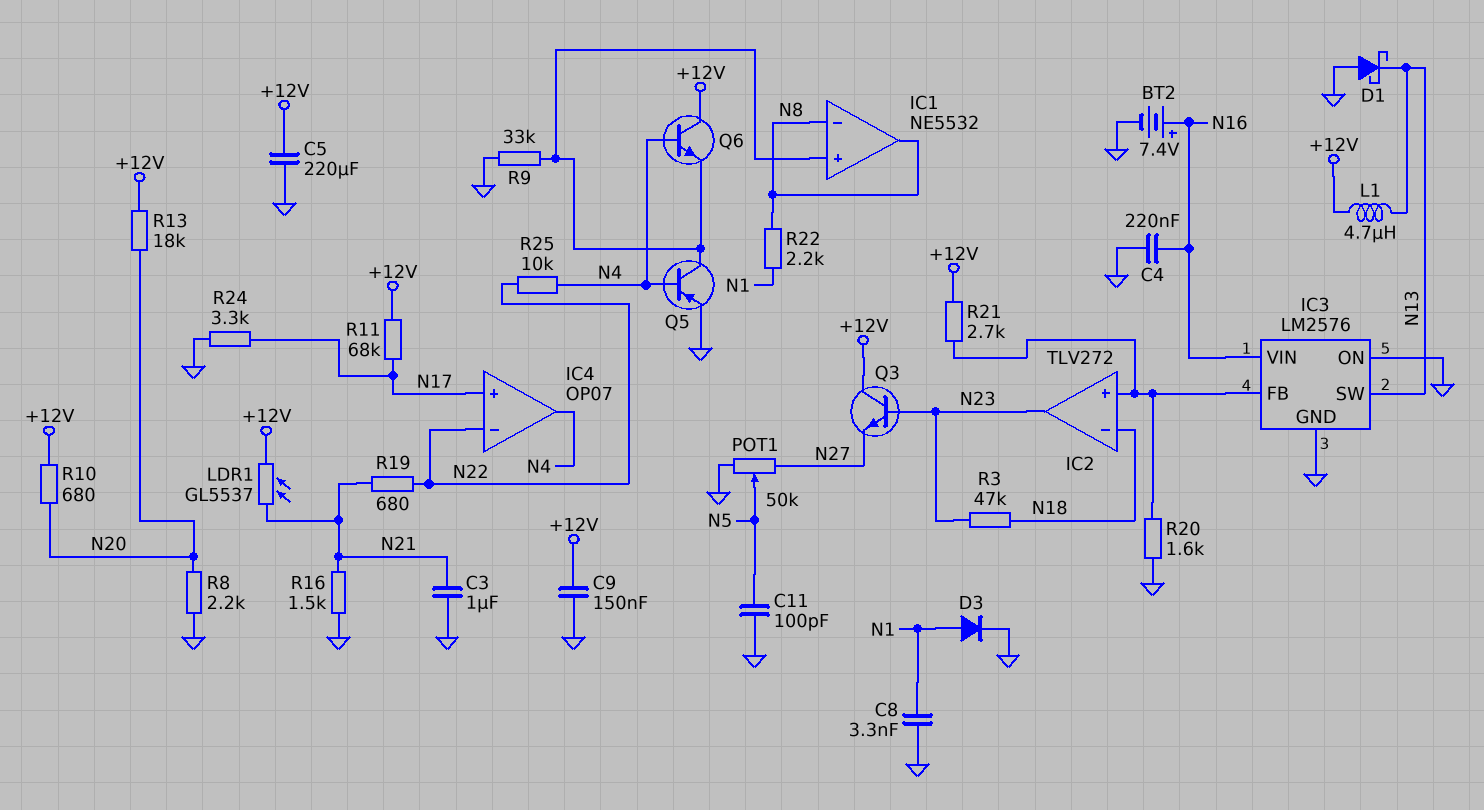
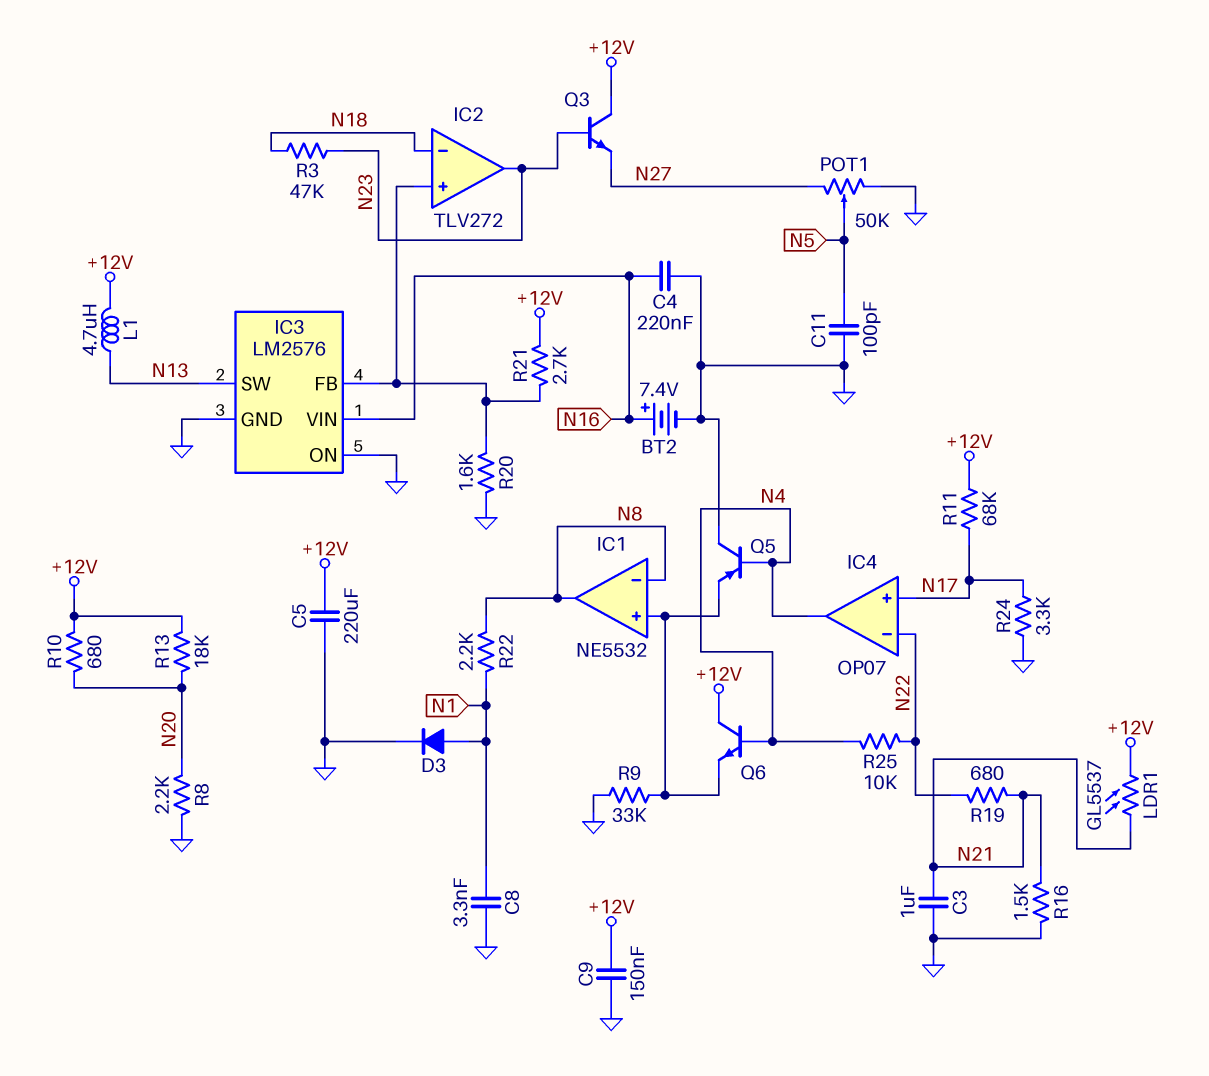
D1: schottky (A GND, K N13) -> none
Q5: PNP (B N4, C IC1/in+, E GND) -> PNP (B N4, C GND, E IC1/in+)

